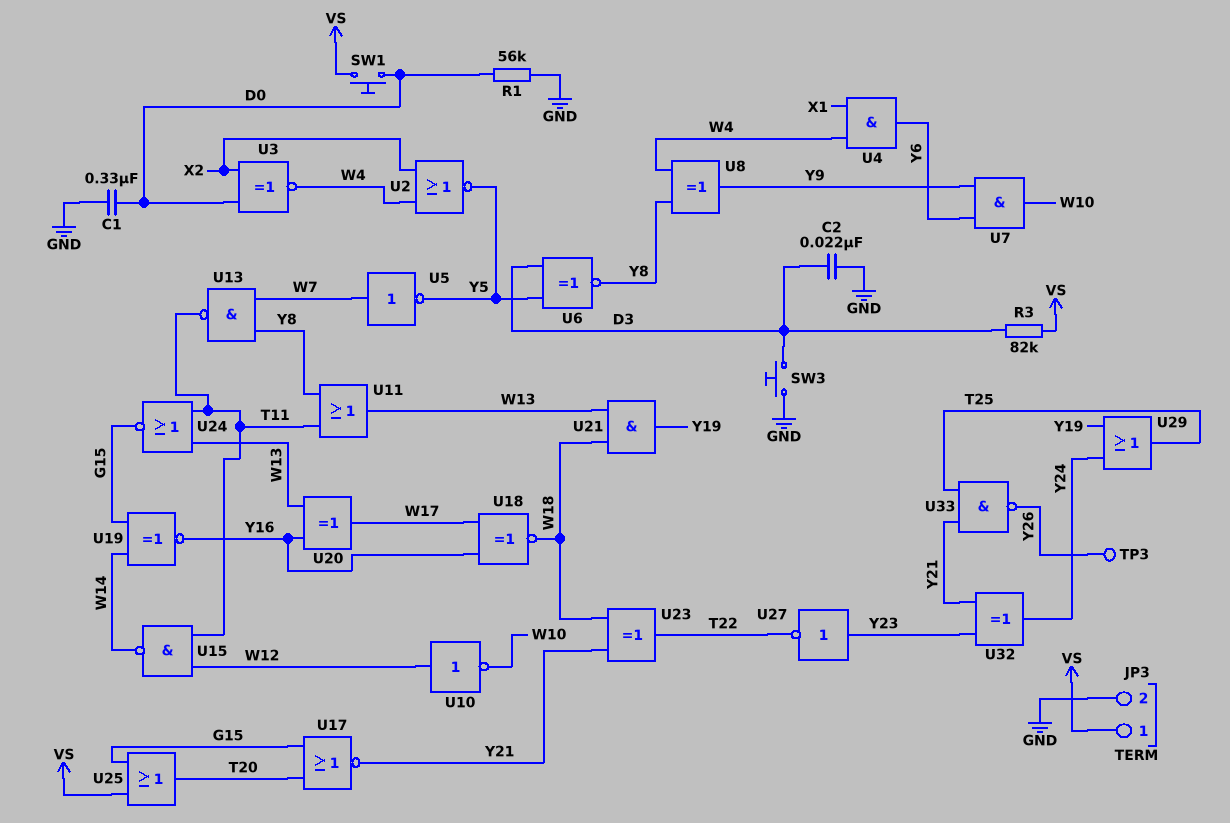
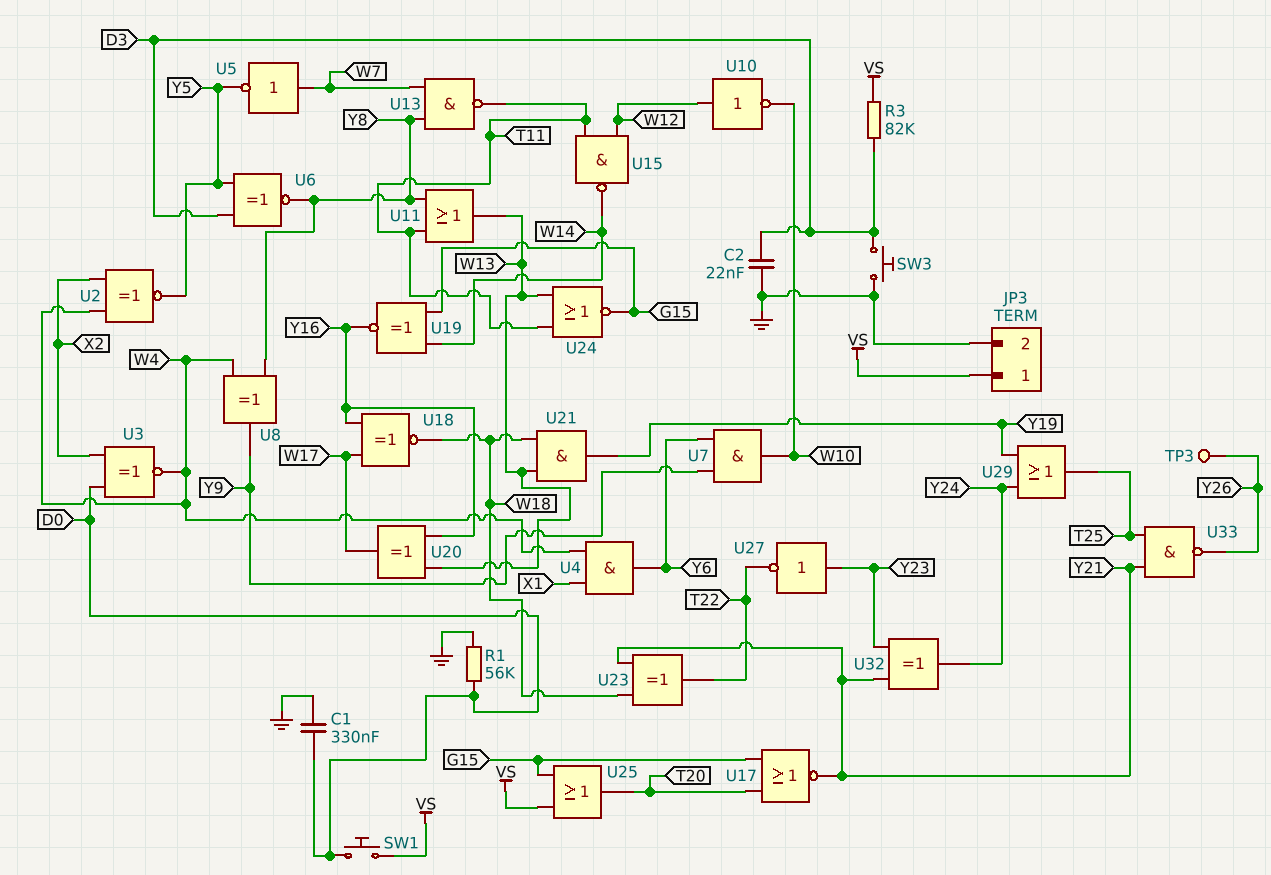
U2: NOR (in W4, in X2, out Y5) -> XNOR (in W4, in X2, out Y5)

